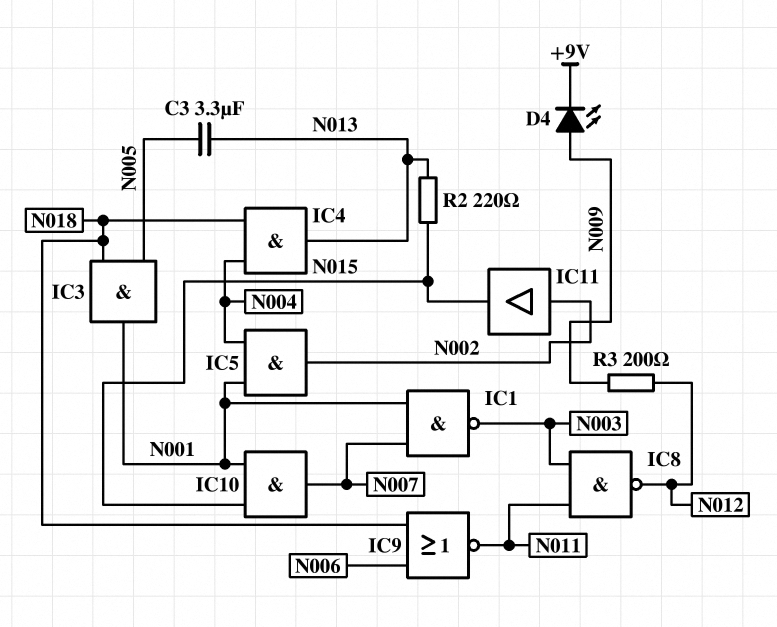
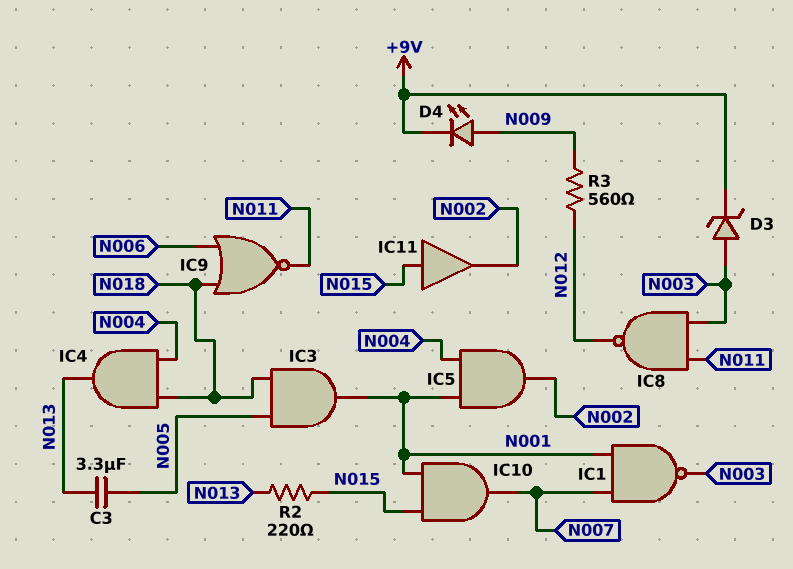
D3: none -> zener (A N003, K +9V)
IC11: buffer (in N002, out N015) -> buffer (in N015, out N002)
R3: 200 (N009, N012) -> 560 (N009, N012)

